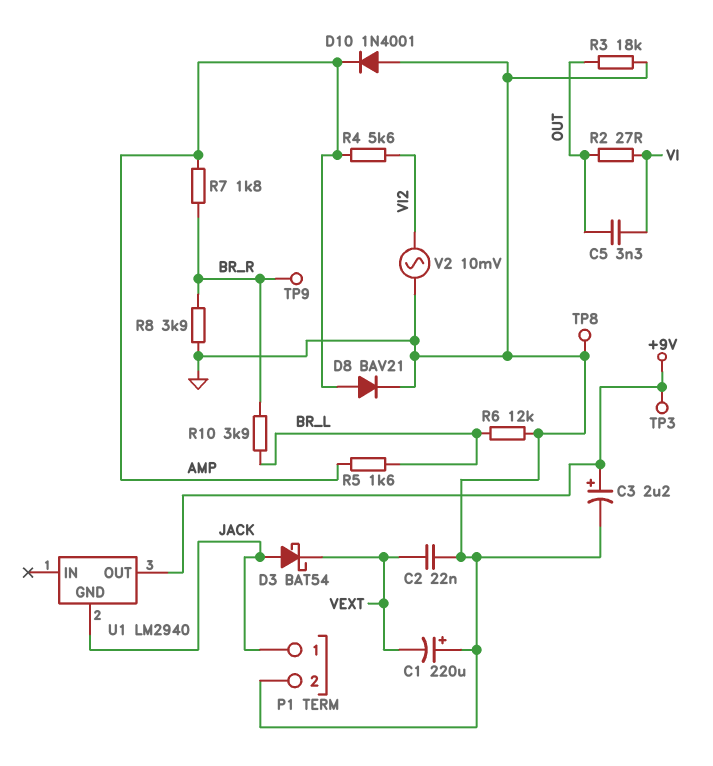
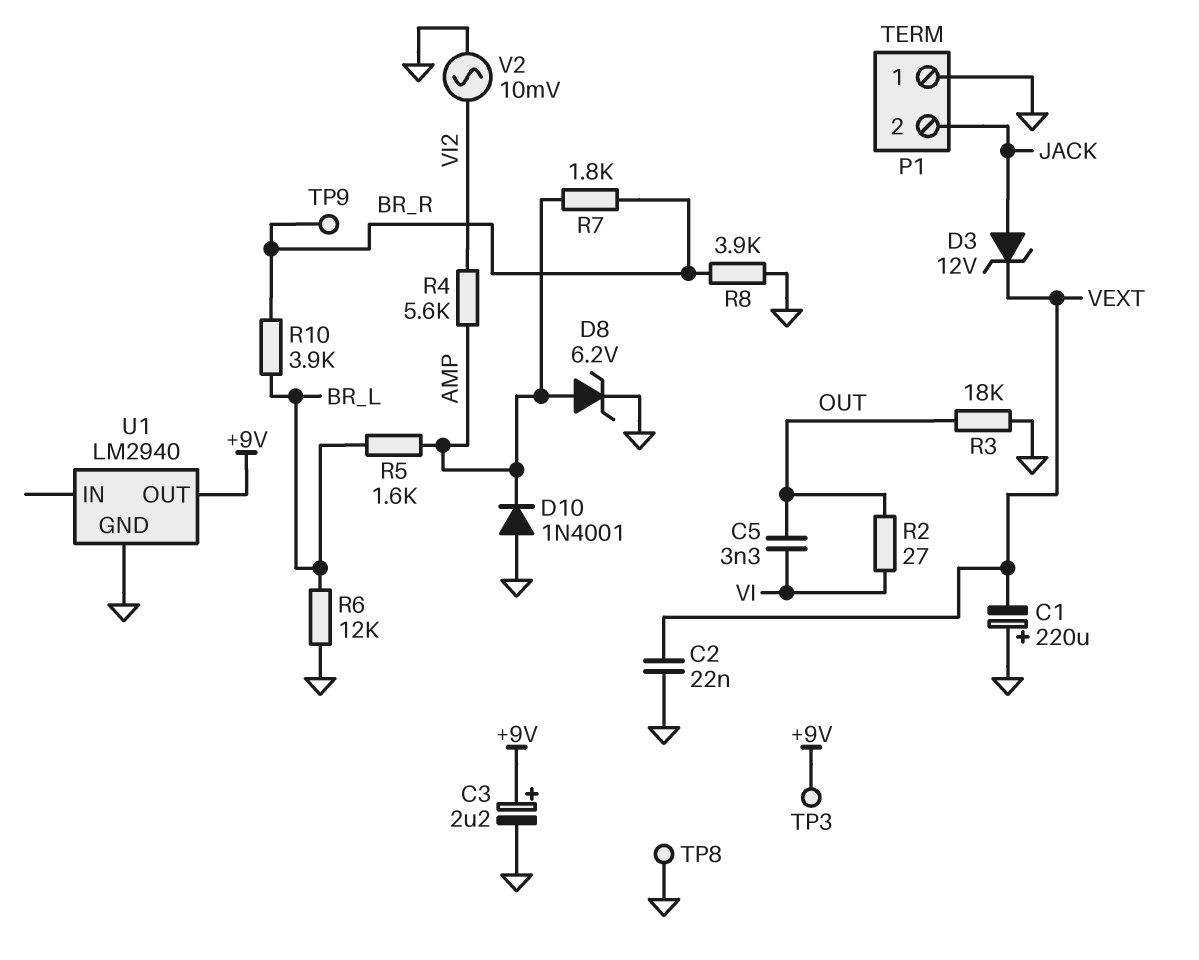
D3: schottky BAT54 (A JACK, K VEXT) -> zener 12V (A JACK, K VEXT)
D8: diode BAV21 (A AMP, K GND) -> zener 6.2V (A AMP, K GND)
P1 pin 1: JACK -> GND
P1 pin 2: GND -> JACK
U1 pin GND: JACK -> GND

